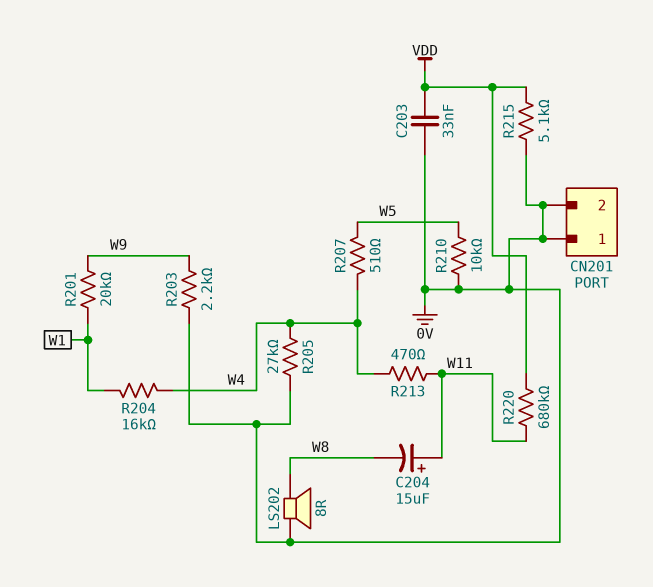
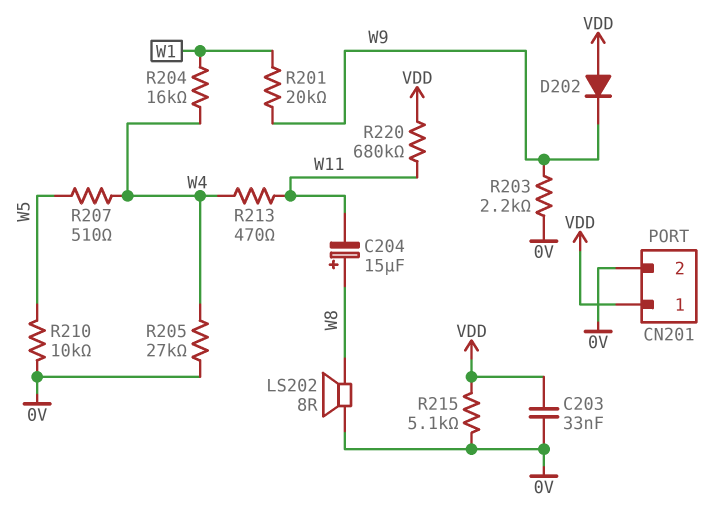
C204: 15uF (plus W11, minus W8) -> 15uF (plus W8, minus W11)
CN201 pin 1: 0V -> VDD
D202: none -> diode (A VDD, K W9)

